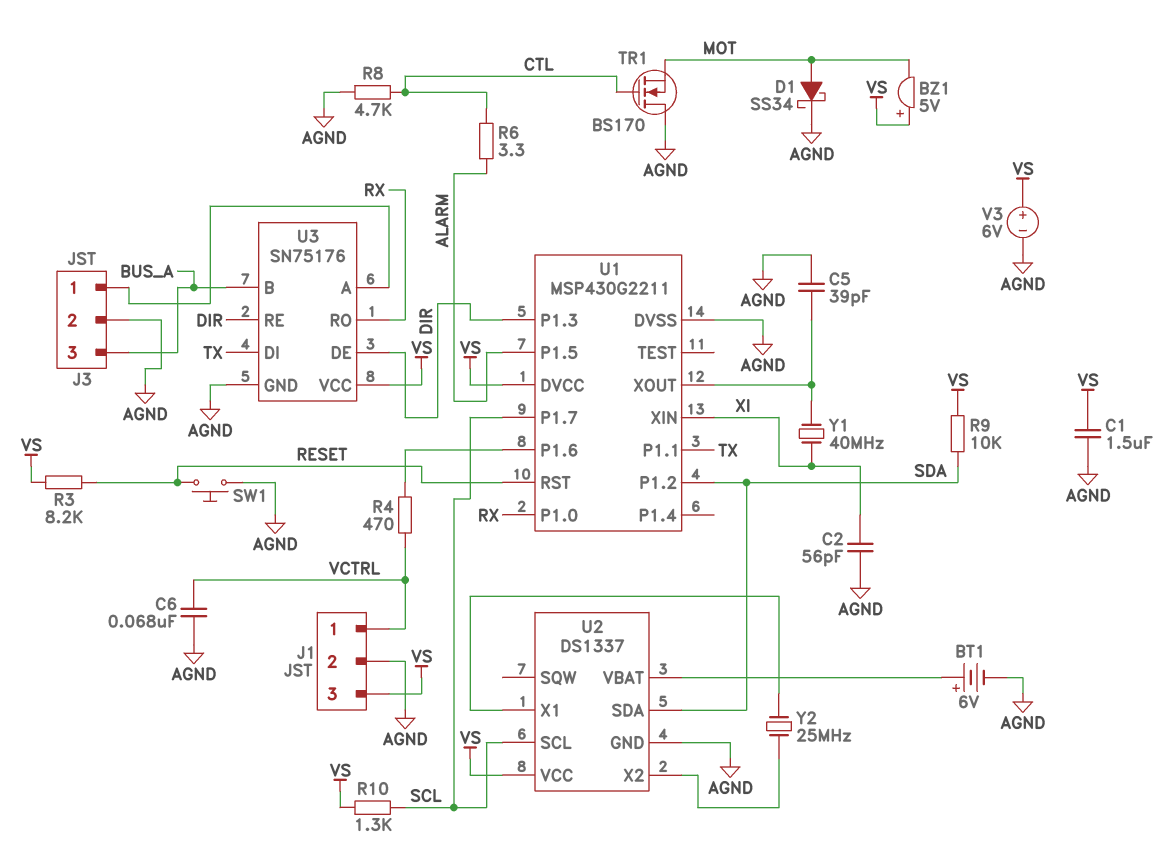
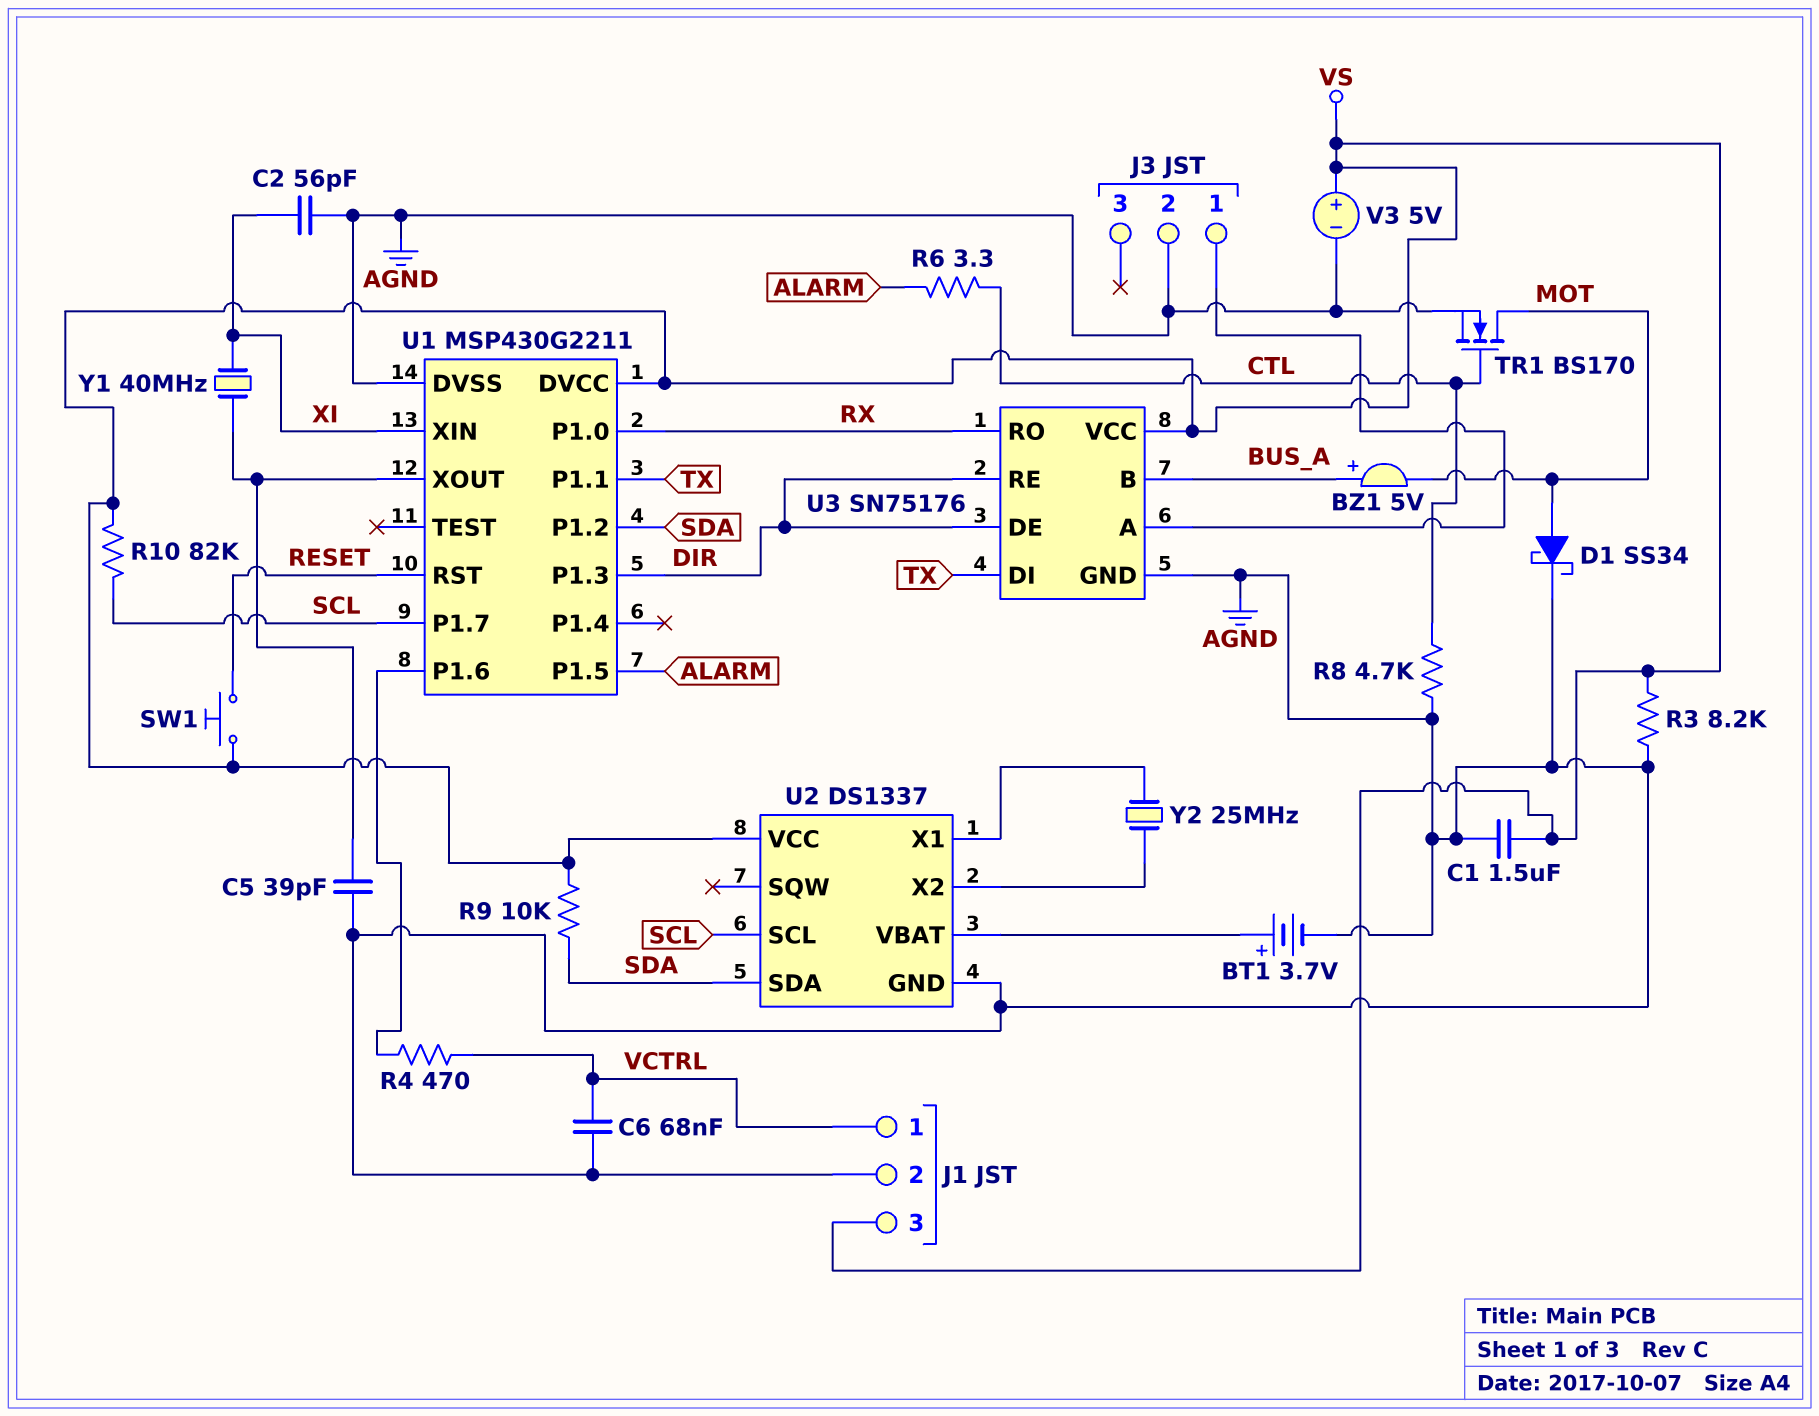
BT1: 6V (plus U2/VBAT, minus AGND) -> 3.7V (plus U2/VBAT, minus AGND)
BZ1: buzzer 5V (plus VS, minus MOT) -> buzzer 5V (plus BUS_A, minus MOT)
J3 pin 3: BUS_A -> none
R3: 8.2k (RESET, VS) -> 8.2k (AGND, VS)
R10: 1.3k (SCL, VS) -> 82k (SCL, VS)
SW1: button (AGND, RESET) -> button (RESET, VS)
TR1: NMOS BS170 (G CTL, D AGND, S MOT) -> NMOS BS170 (G CTL, D MOT, S AGND)
V3: 6V (plus VS, minus AGND) -> 5V (plus VS, minus AGND)

